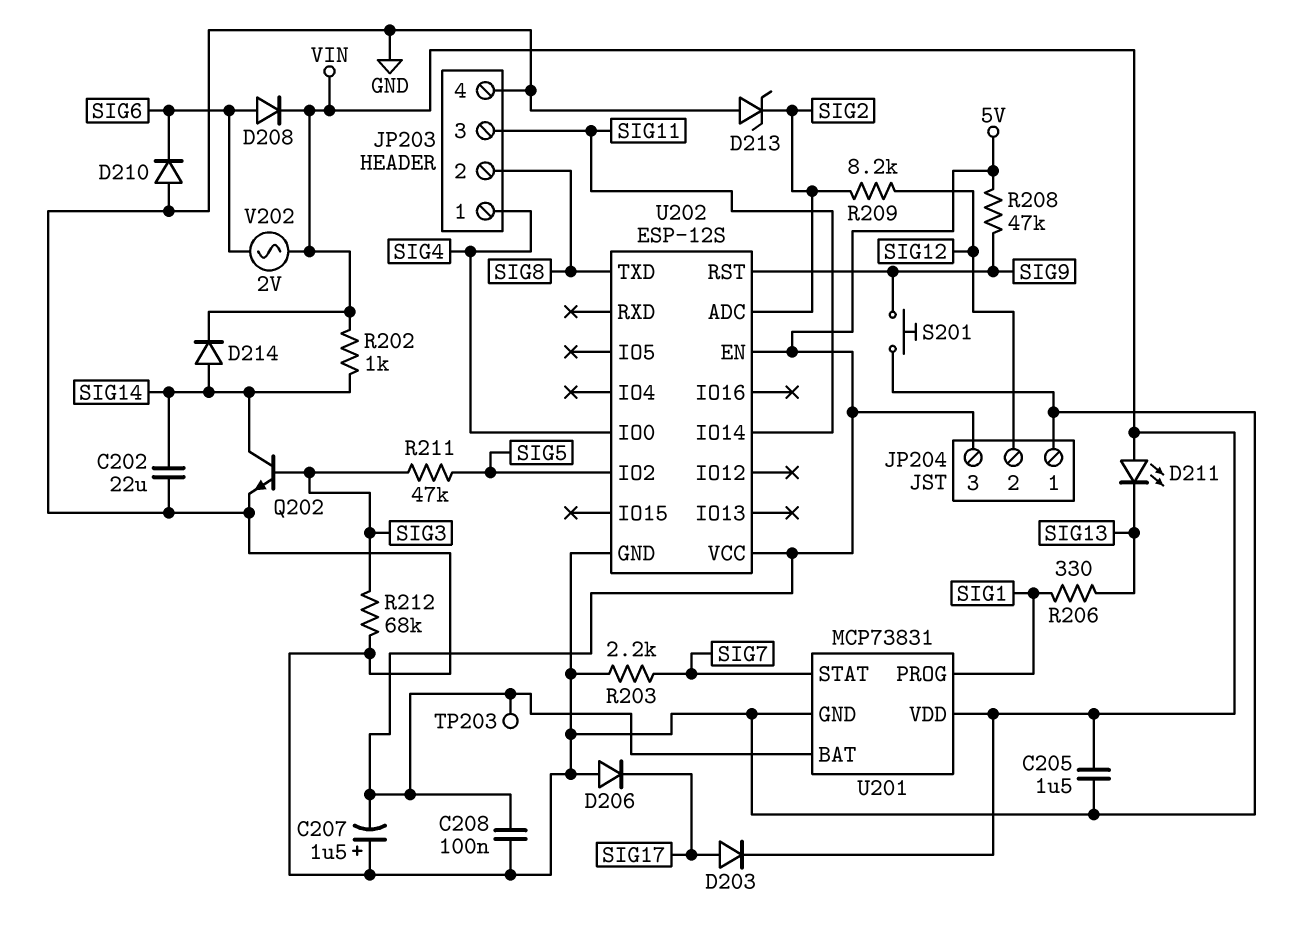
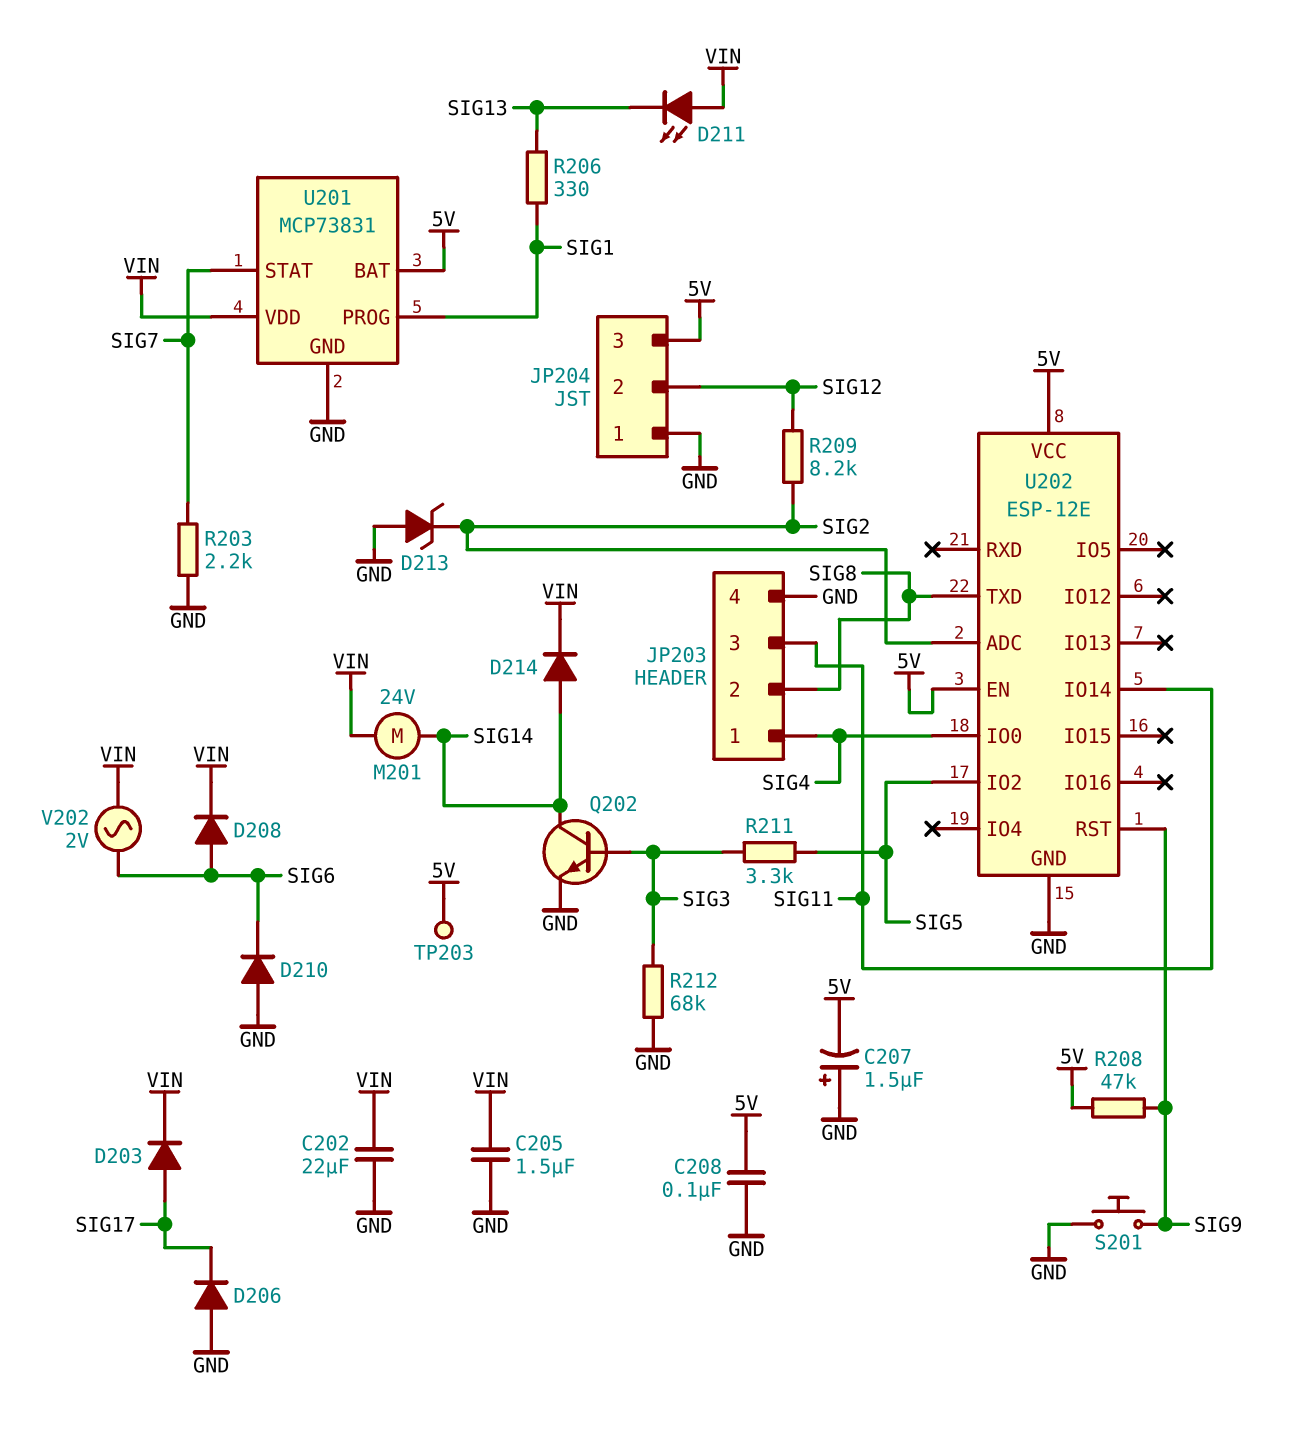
C202: 22uF (GND, SIG14) -> 22uF (GND, VIN)
M201: none -> motor 24V (SIG14, VIN)
R202: 1k (SIG14, VIN) -> none
R211: 47k (SIG3, SIG5) -> 3.3k (SIG3, SIG5)
U202: ESP-12S -> ESP-12E

